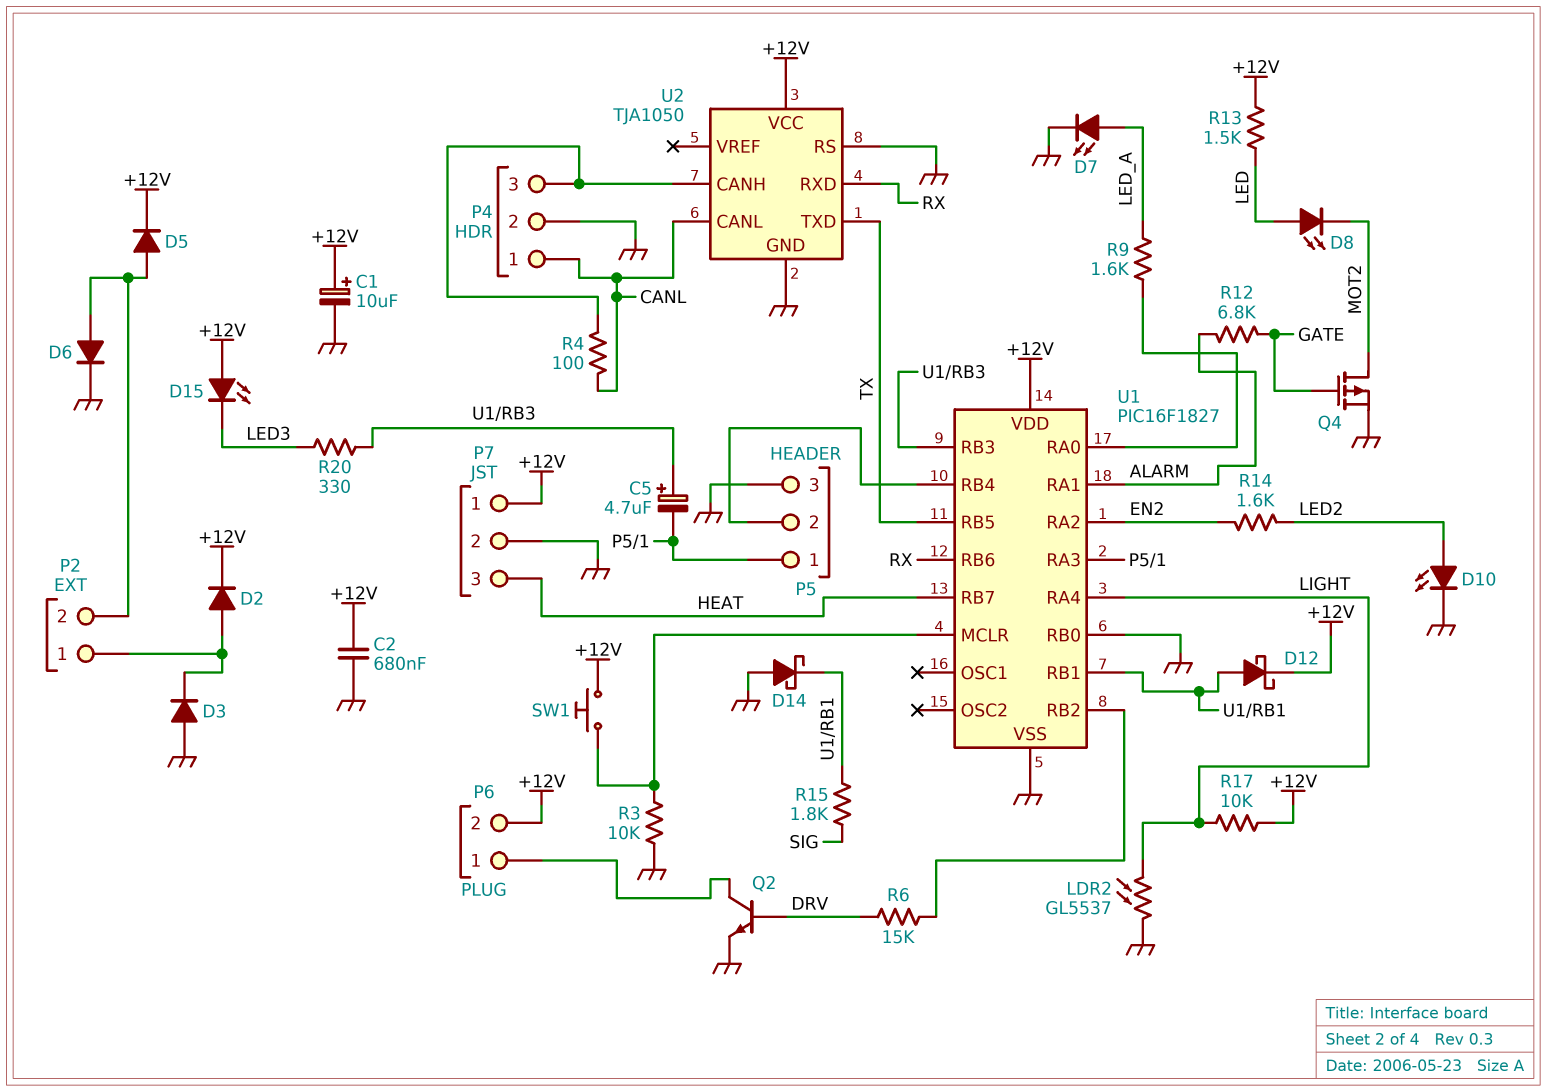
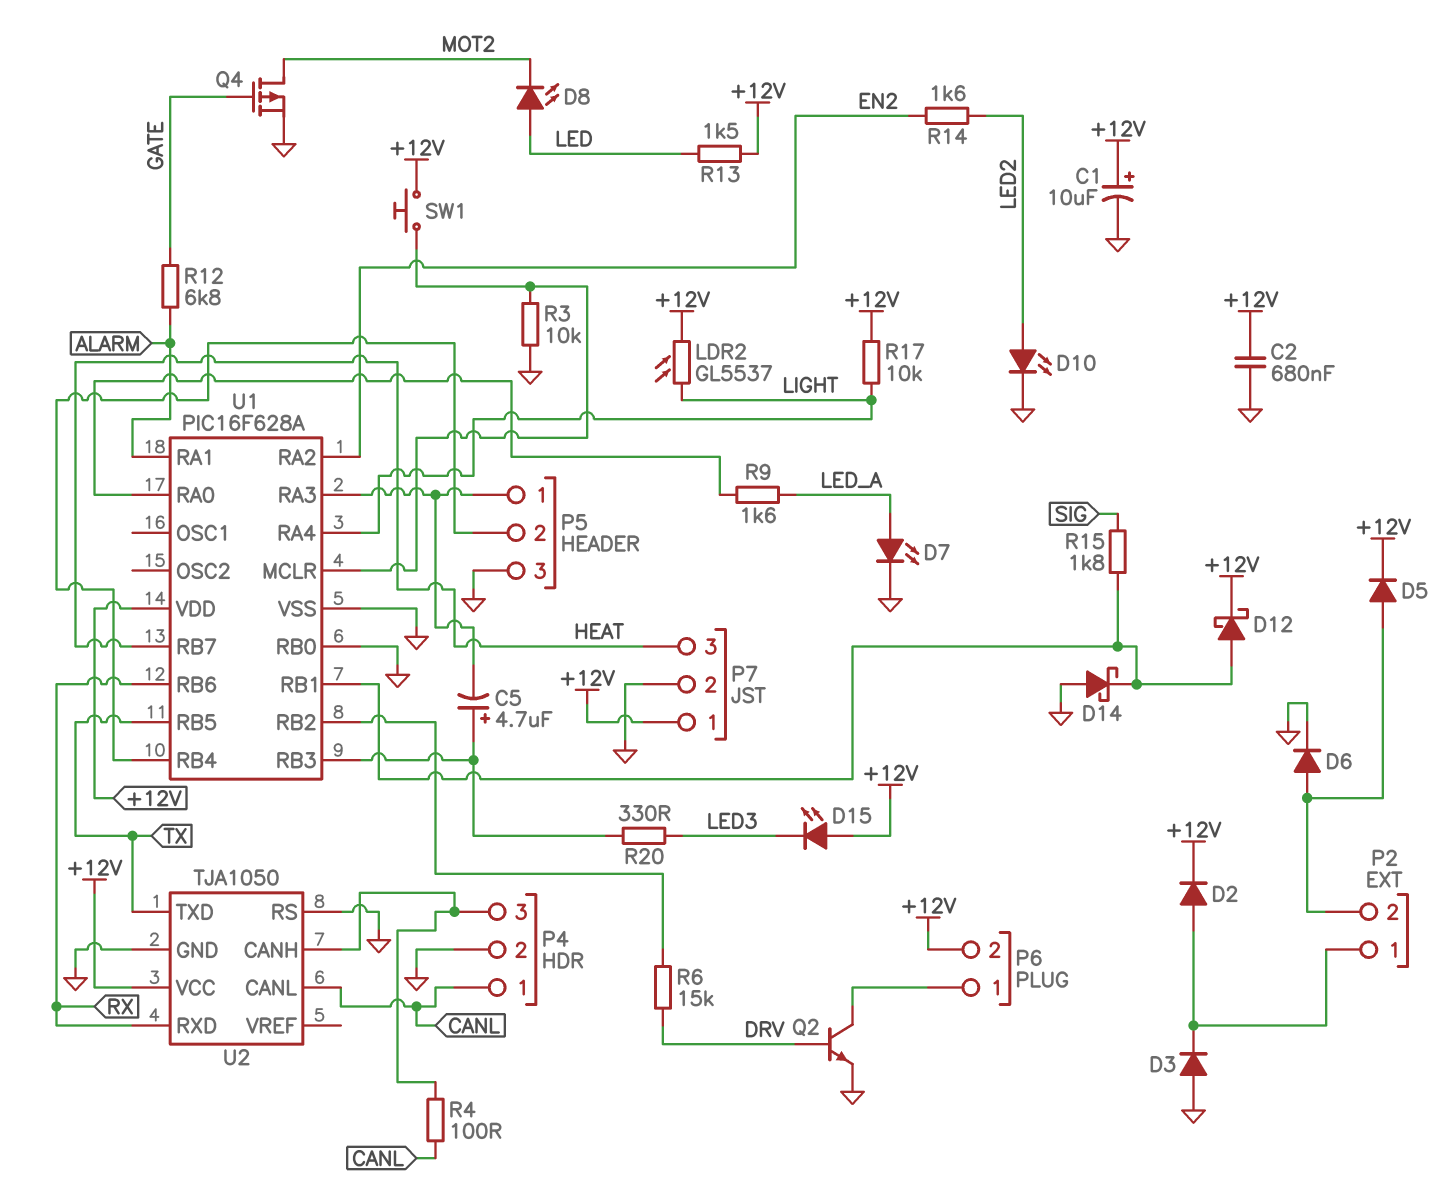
LDR2: GL5537 (GND, LIGHT) -> GL5537 (+12V, LIGHT)
U1: PIC16F1827 -> PIC16F628A

